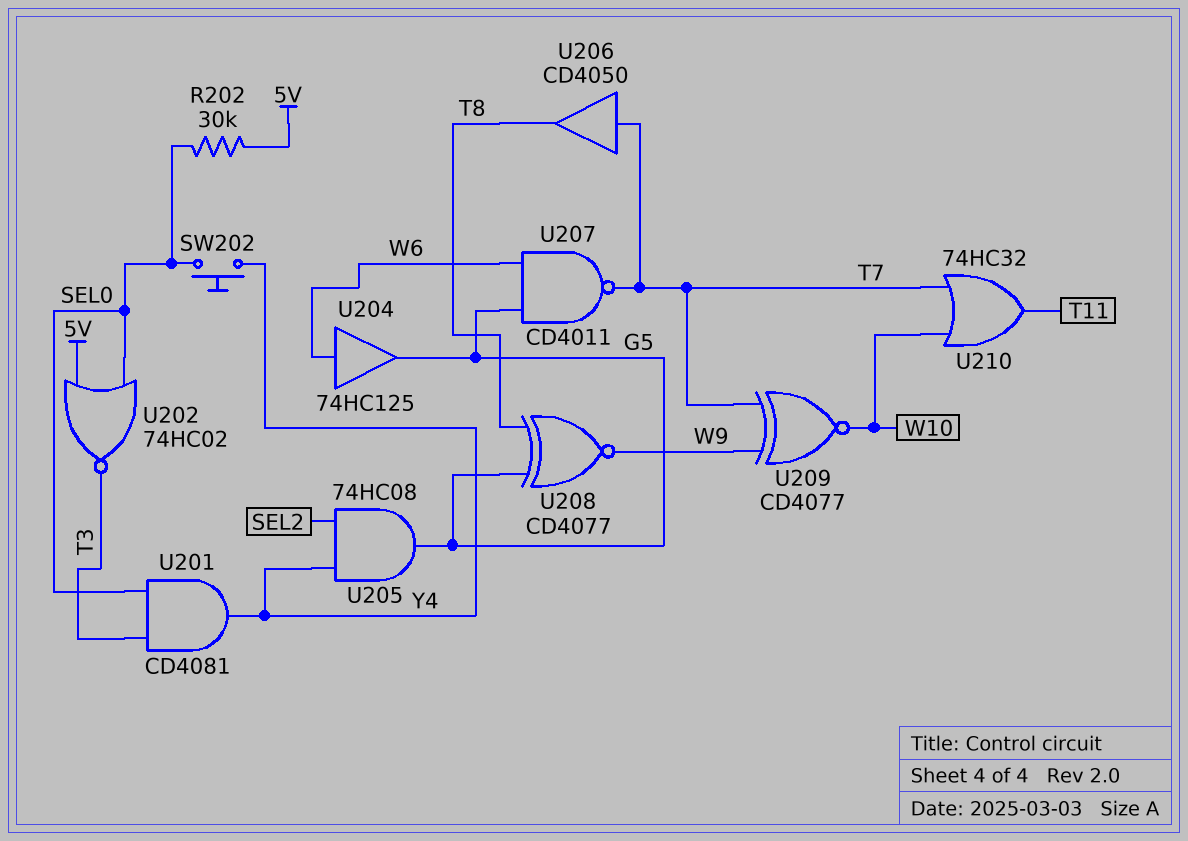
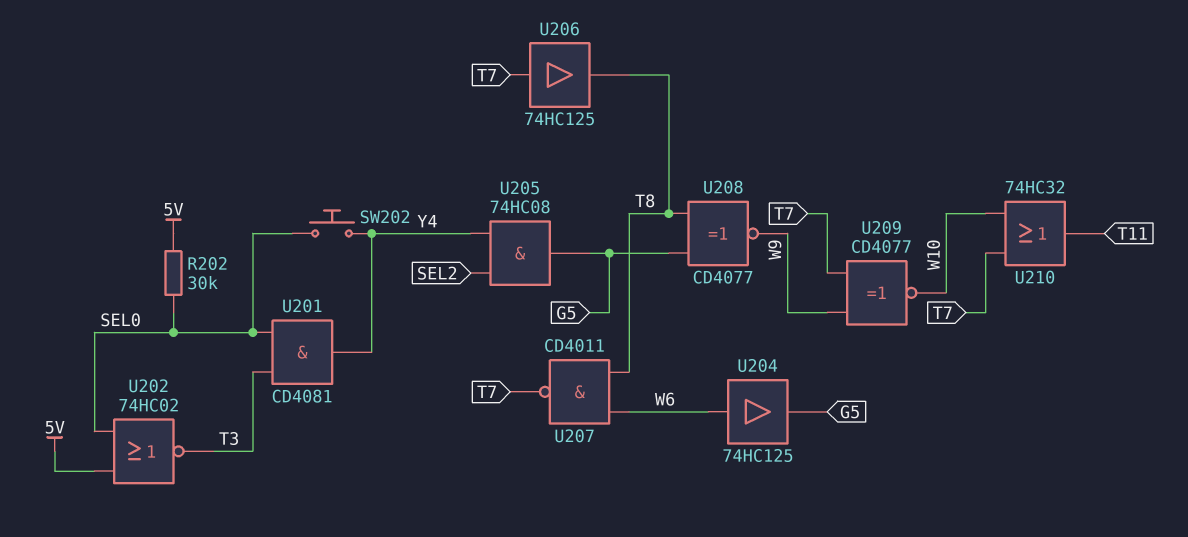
U206: buffer CD4050 (in T7, out T8) -> buffer 74HC125 (in T7, out T8)
U207: NAND CD4011 (in G5, in W6, out T7) -> NAND CD4011 (in T8, in W6, out T7)

